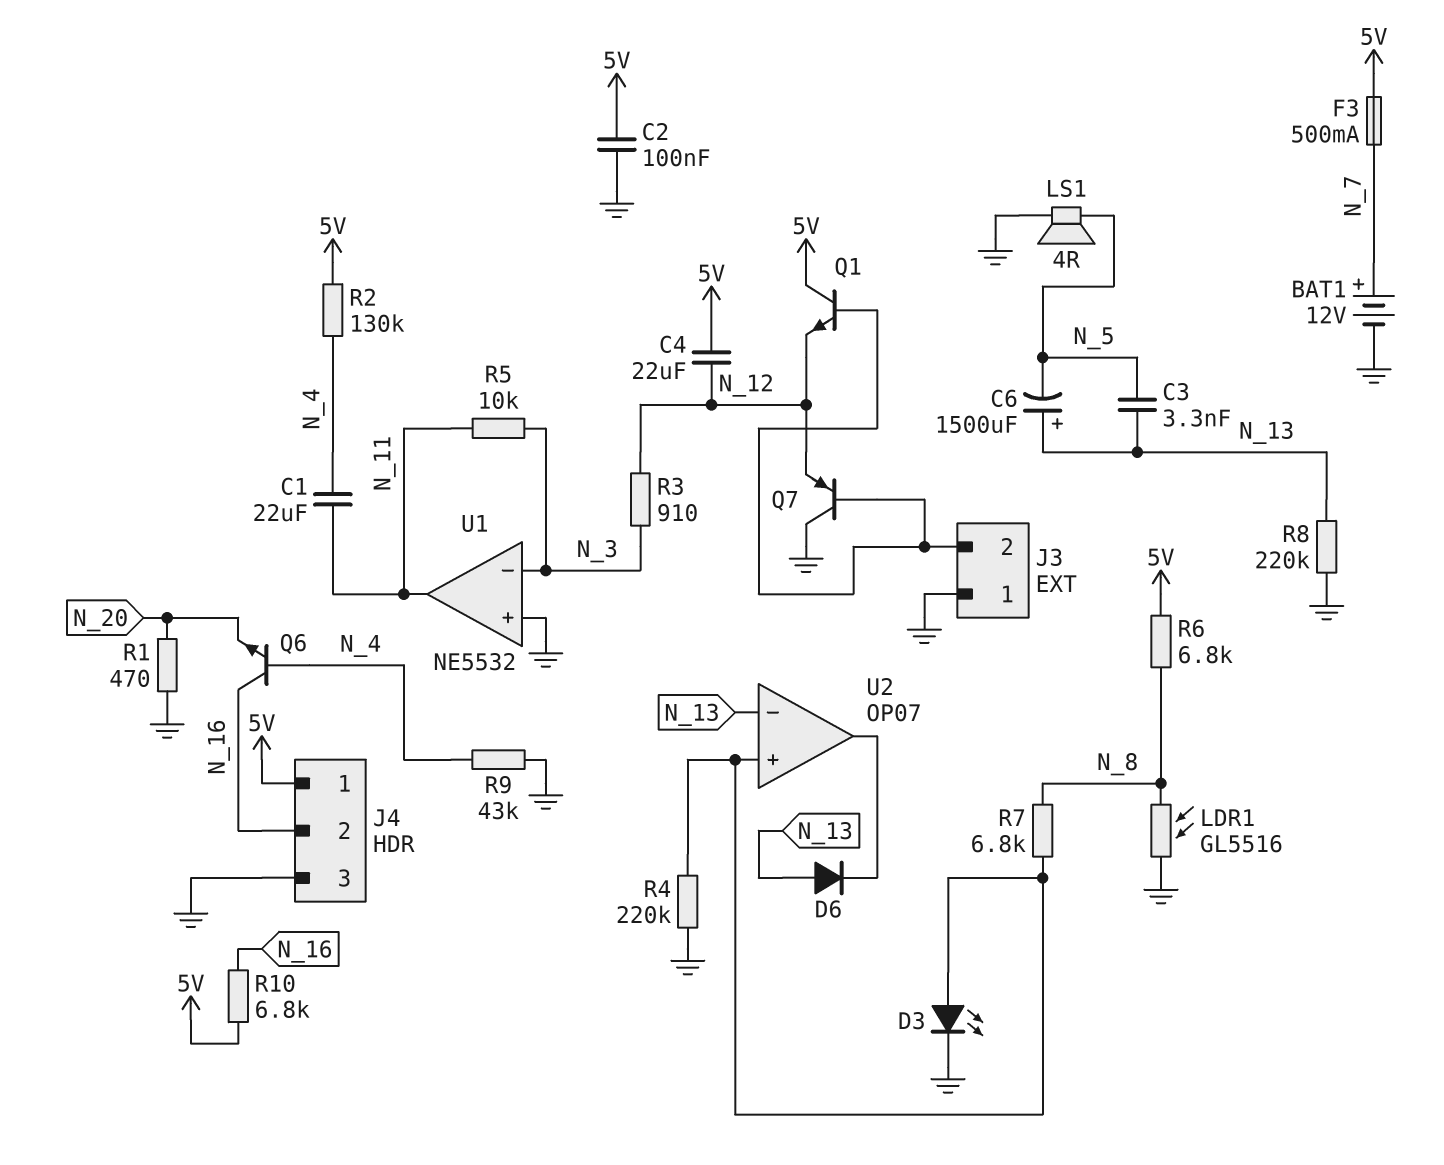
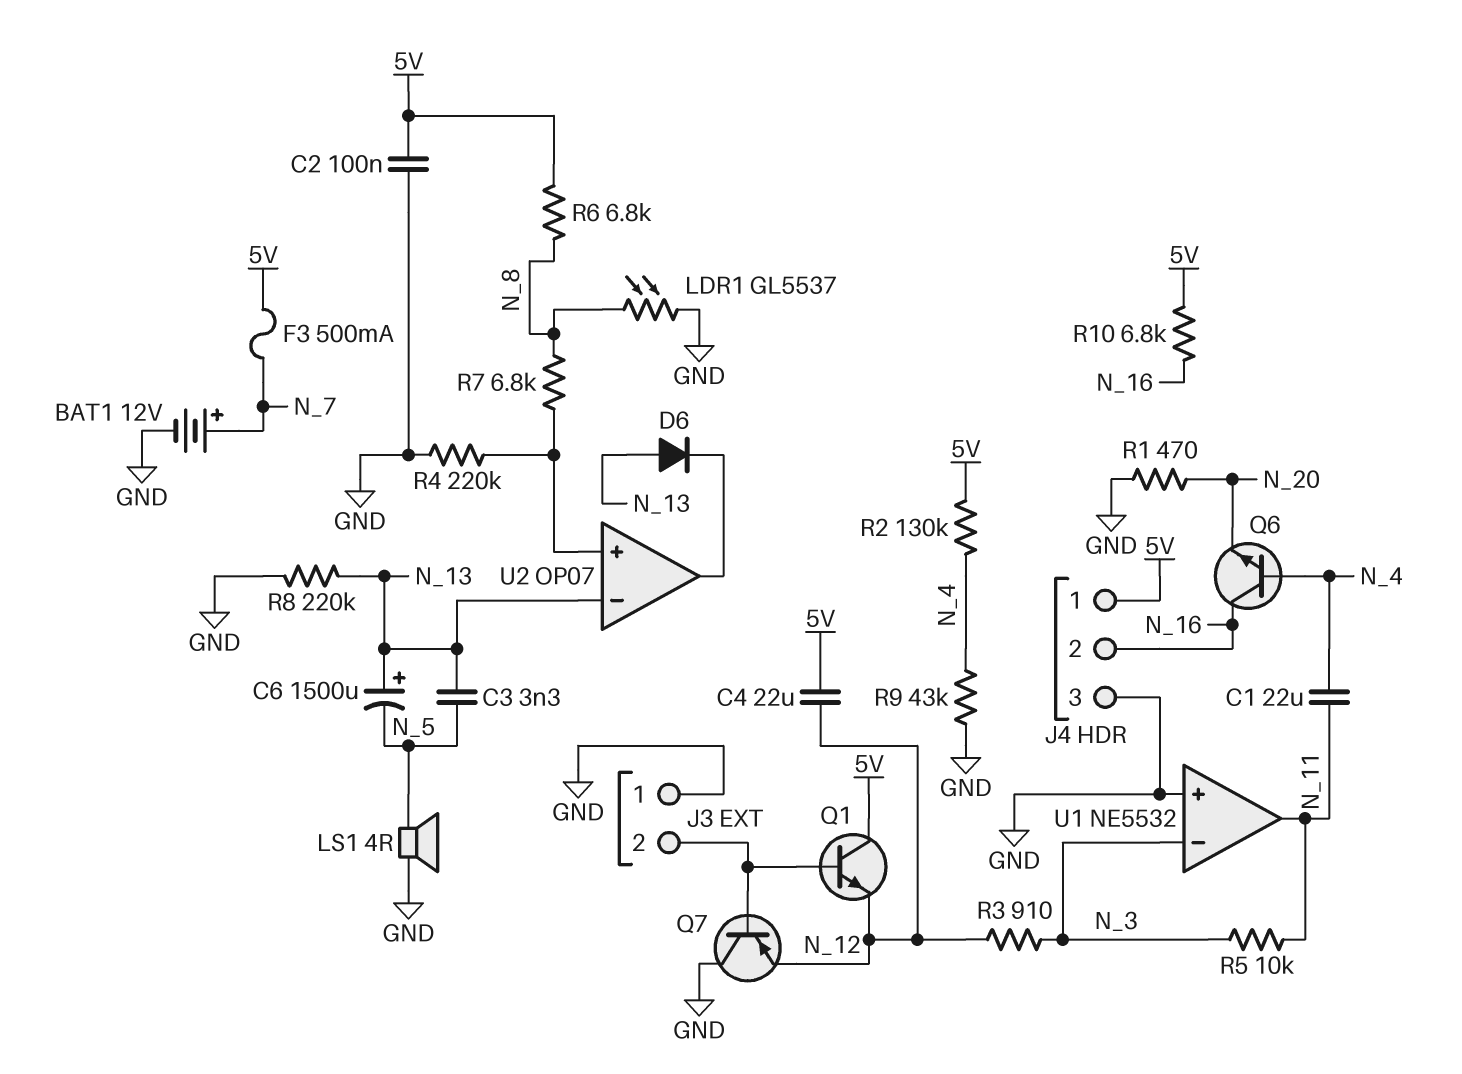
D3: LED (A U2/in+, K GND) -> none
LDR1: GL5516 (GND, N_8) -> GL5537 (GND, N_8)

